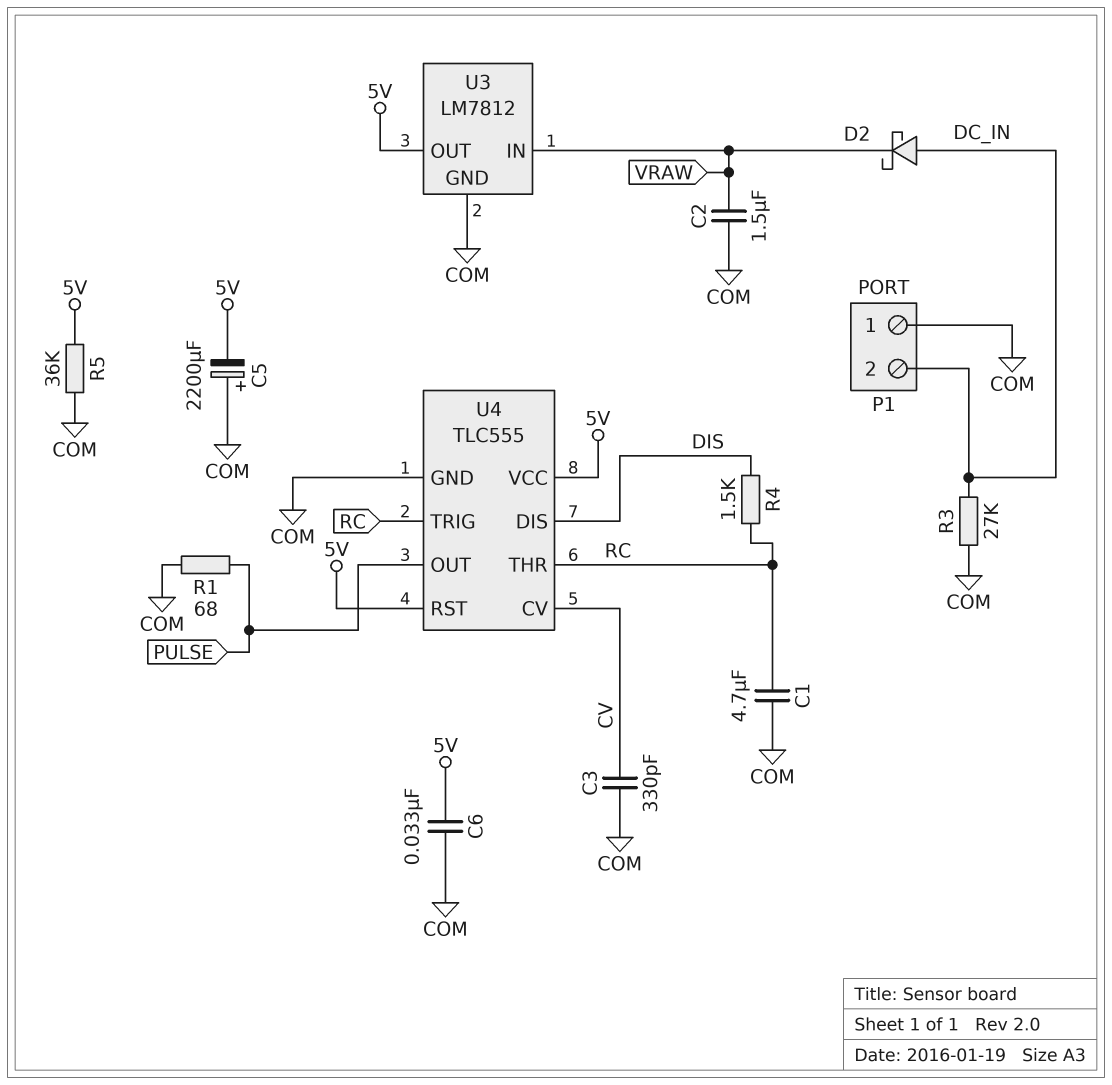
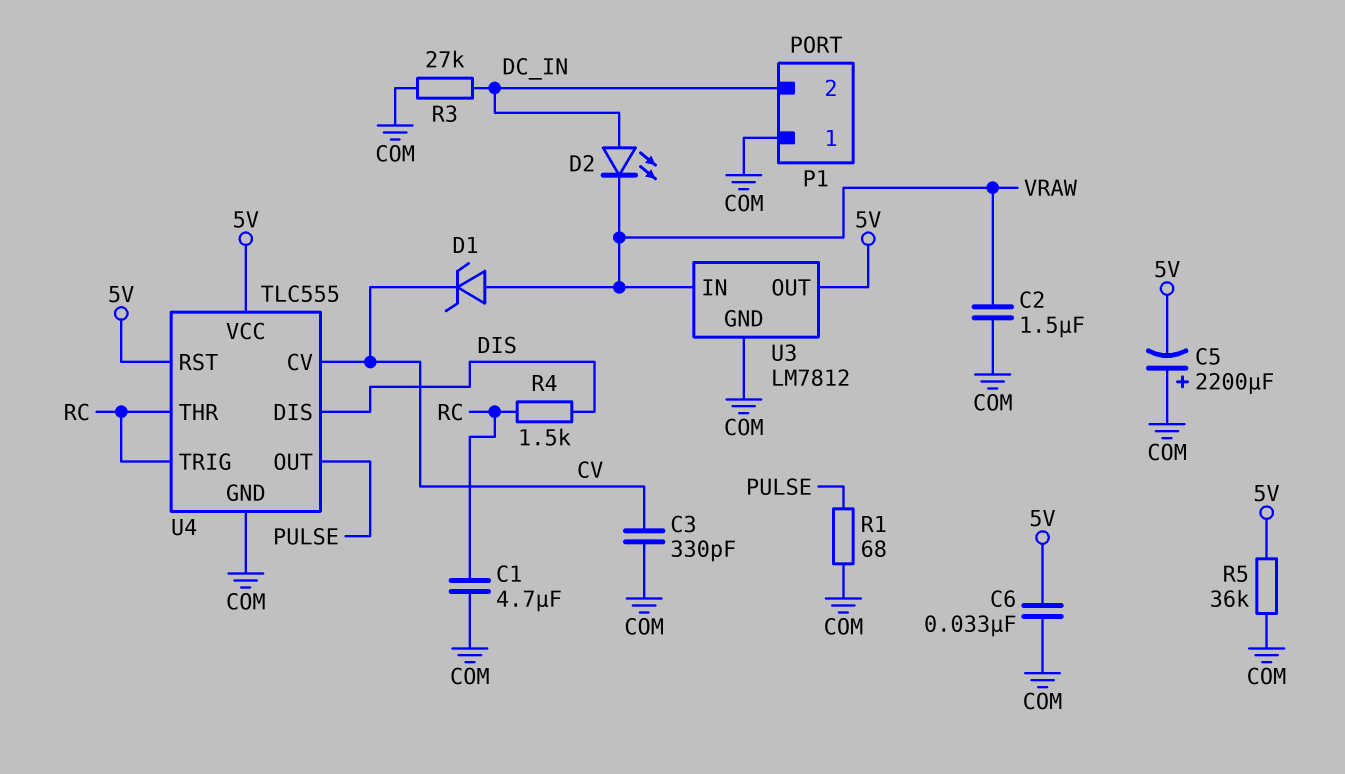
D1: none -> zener (A VRAW, K CV)
D2: schottky (A DC_IN, K VRAW) -> LED (A DC_IN, K VRAW)

